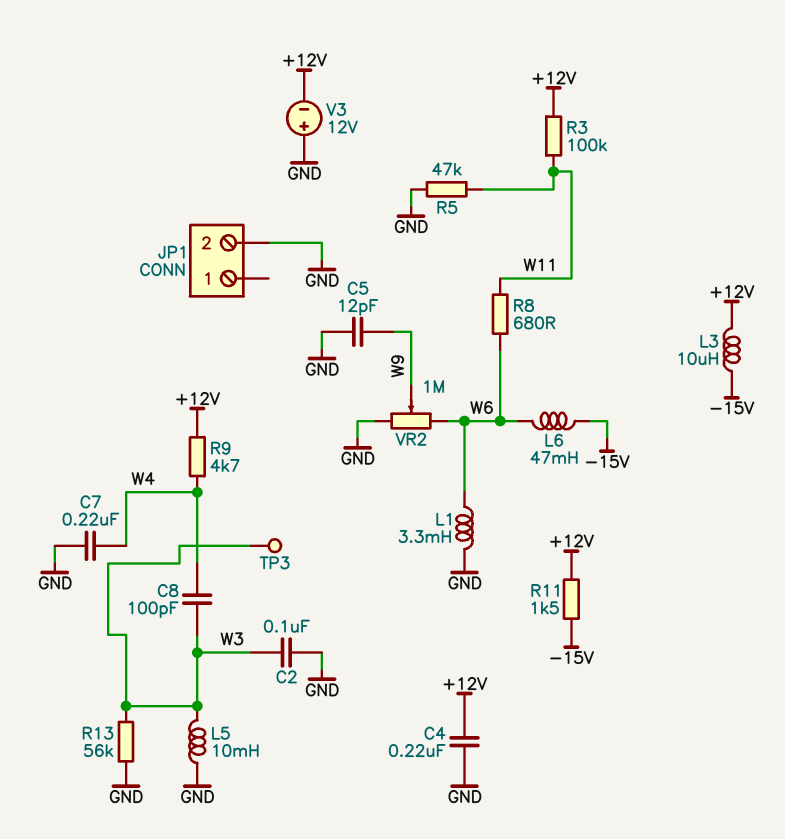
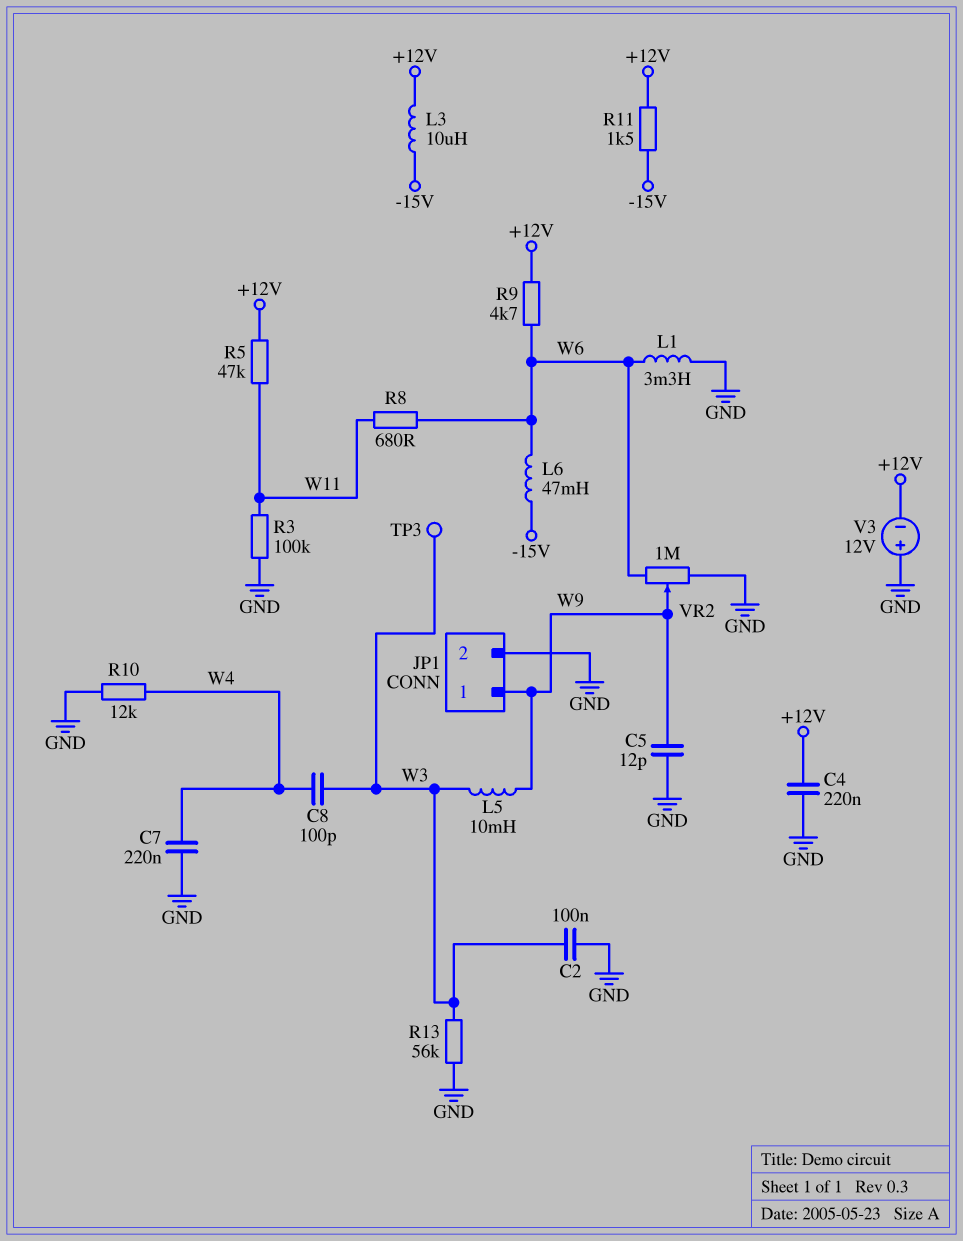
JP1 pin 1: none -> W9
L5: 10mH (GND, W3) -> 10mH (W3, W9)
R3: 100k (+12V, W11) -> 100k (GND, W11)
R5: 47k (GND, W11) -> 47k (+12V, W11)
R9: 4.7k (+12V, W4) -> 4.7k (+12V, W6)
R10: none -> 12k (GND, W4)

